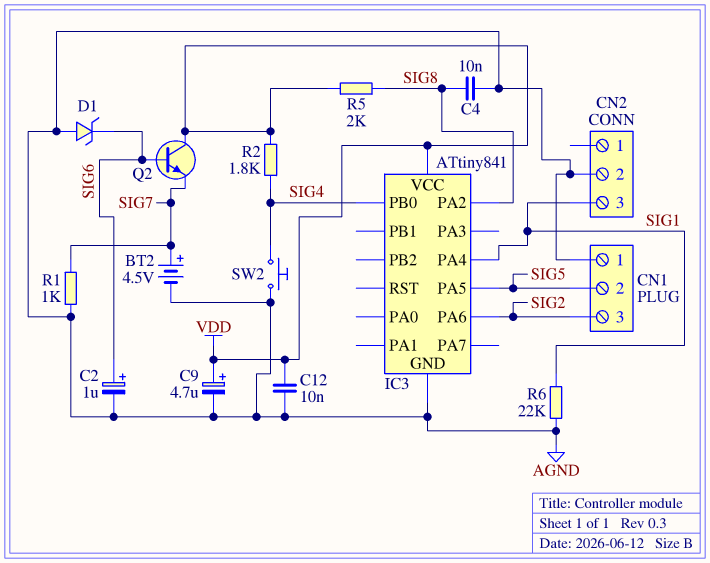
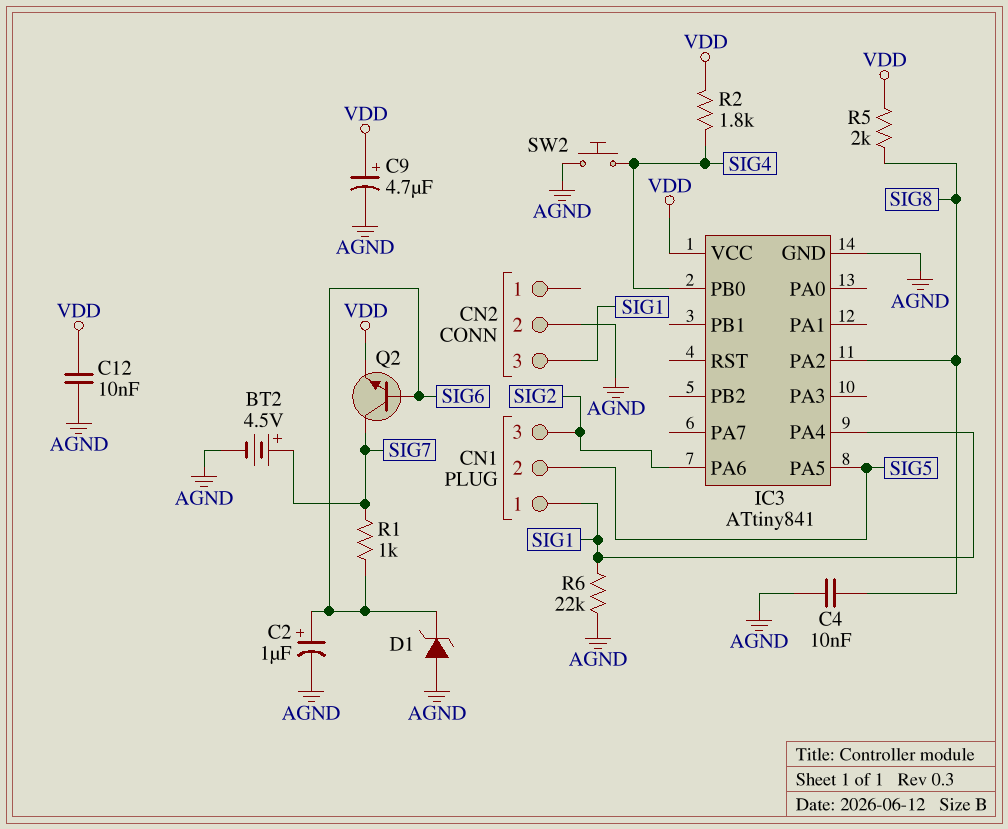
CN1 pin 1: AGND -> SIG1
Q2: NPN (B SIG6, C VDD, E SIG7) -> NPN (B SIG6, C SIG7, E VDD)
R1: 1k (AGND, SIG7) -> 1k (SIG6, SIG7)

